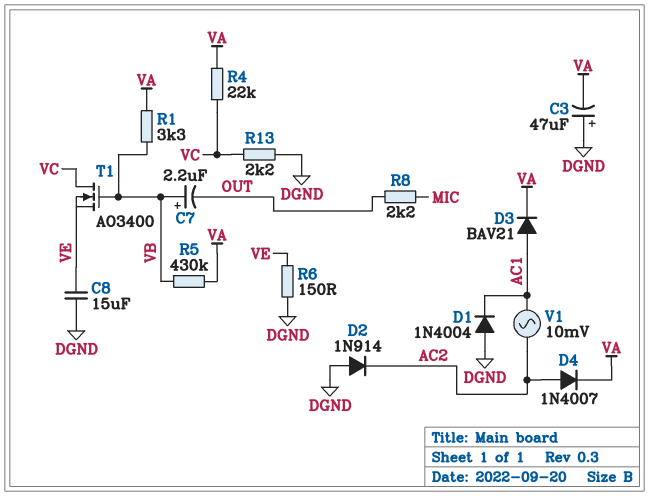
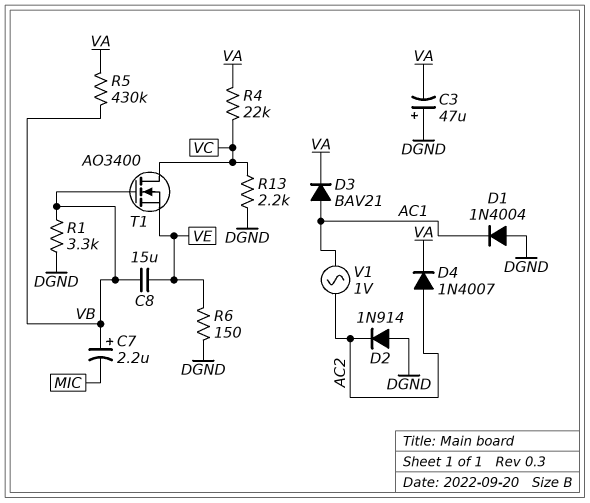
C7: 2.2uF (plus VB, minus OUT) -> 2.2uF (plus VB, minus MIC)
C8: 15uF (DGND, VE) -> 15uF (VB, VE)
R1: 3.3k (VA, VB) -> 3.3k (DGND, VB)
R8: 2.2k (MIC, OUT) -> none
V1: AC 10mV (AC1, AC2) -> AC 1V (AC1, AC2)

